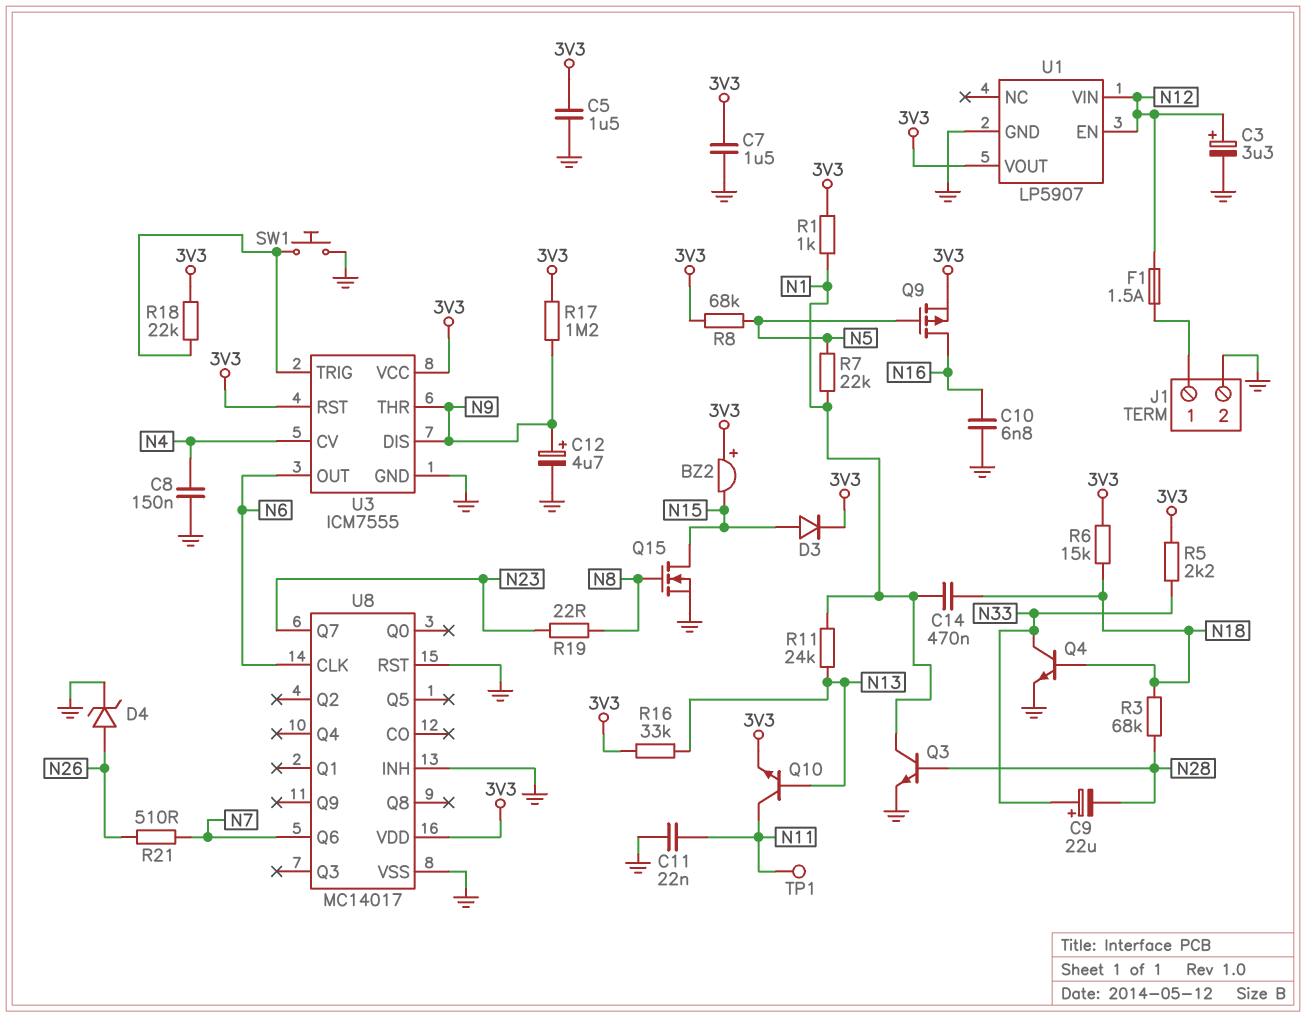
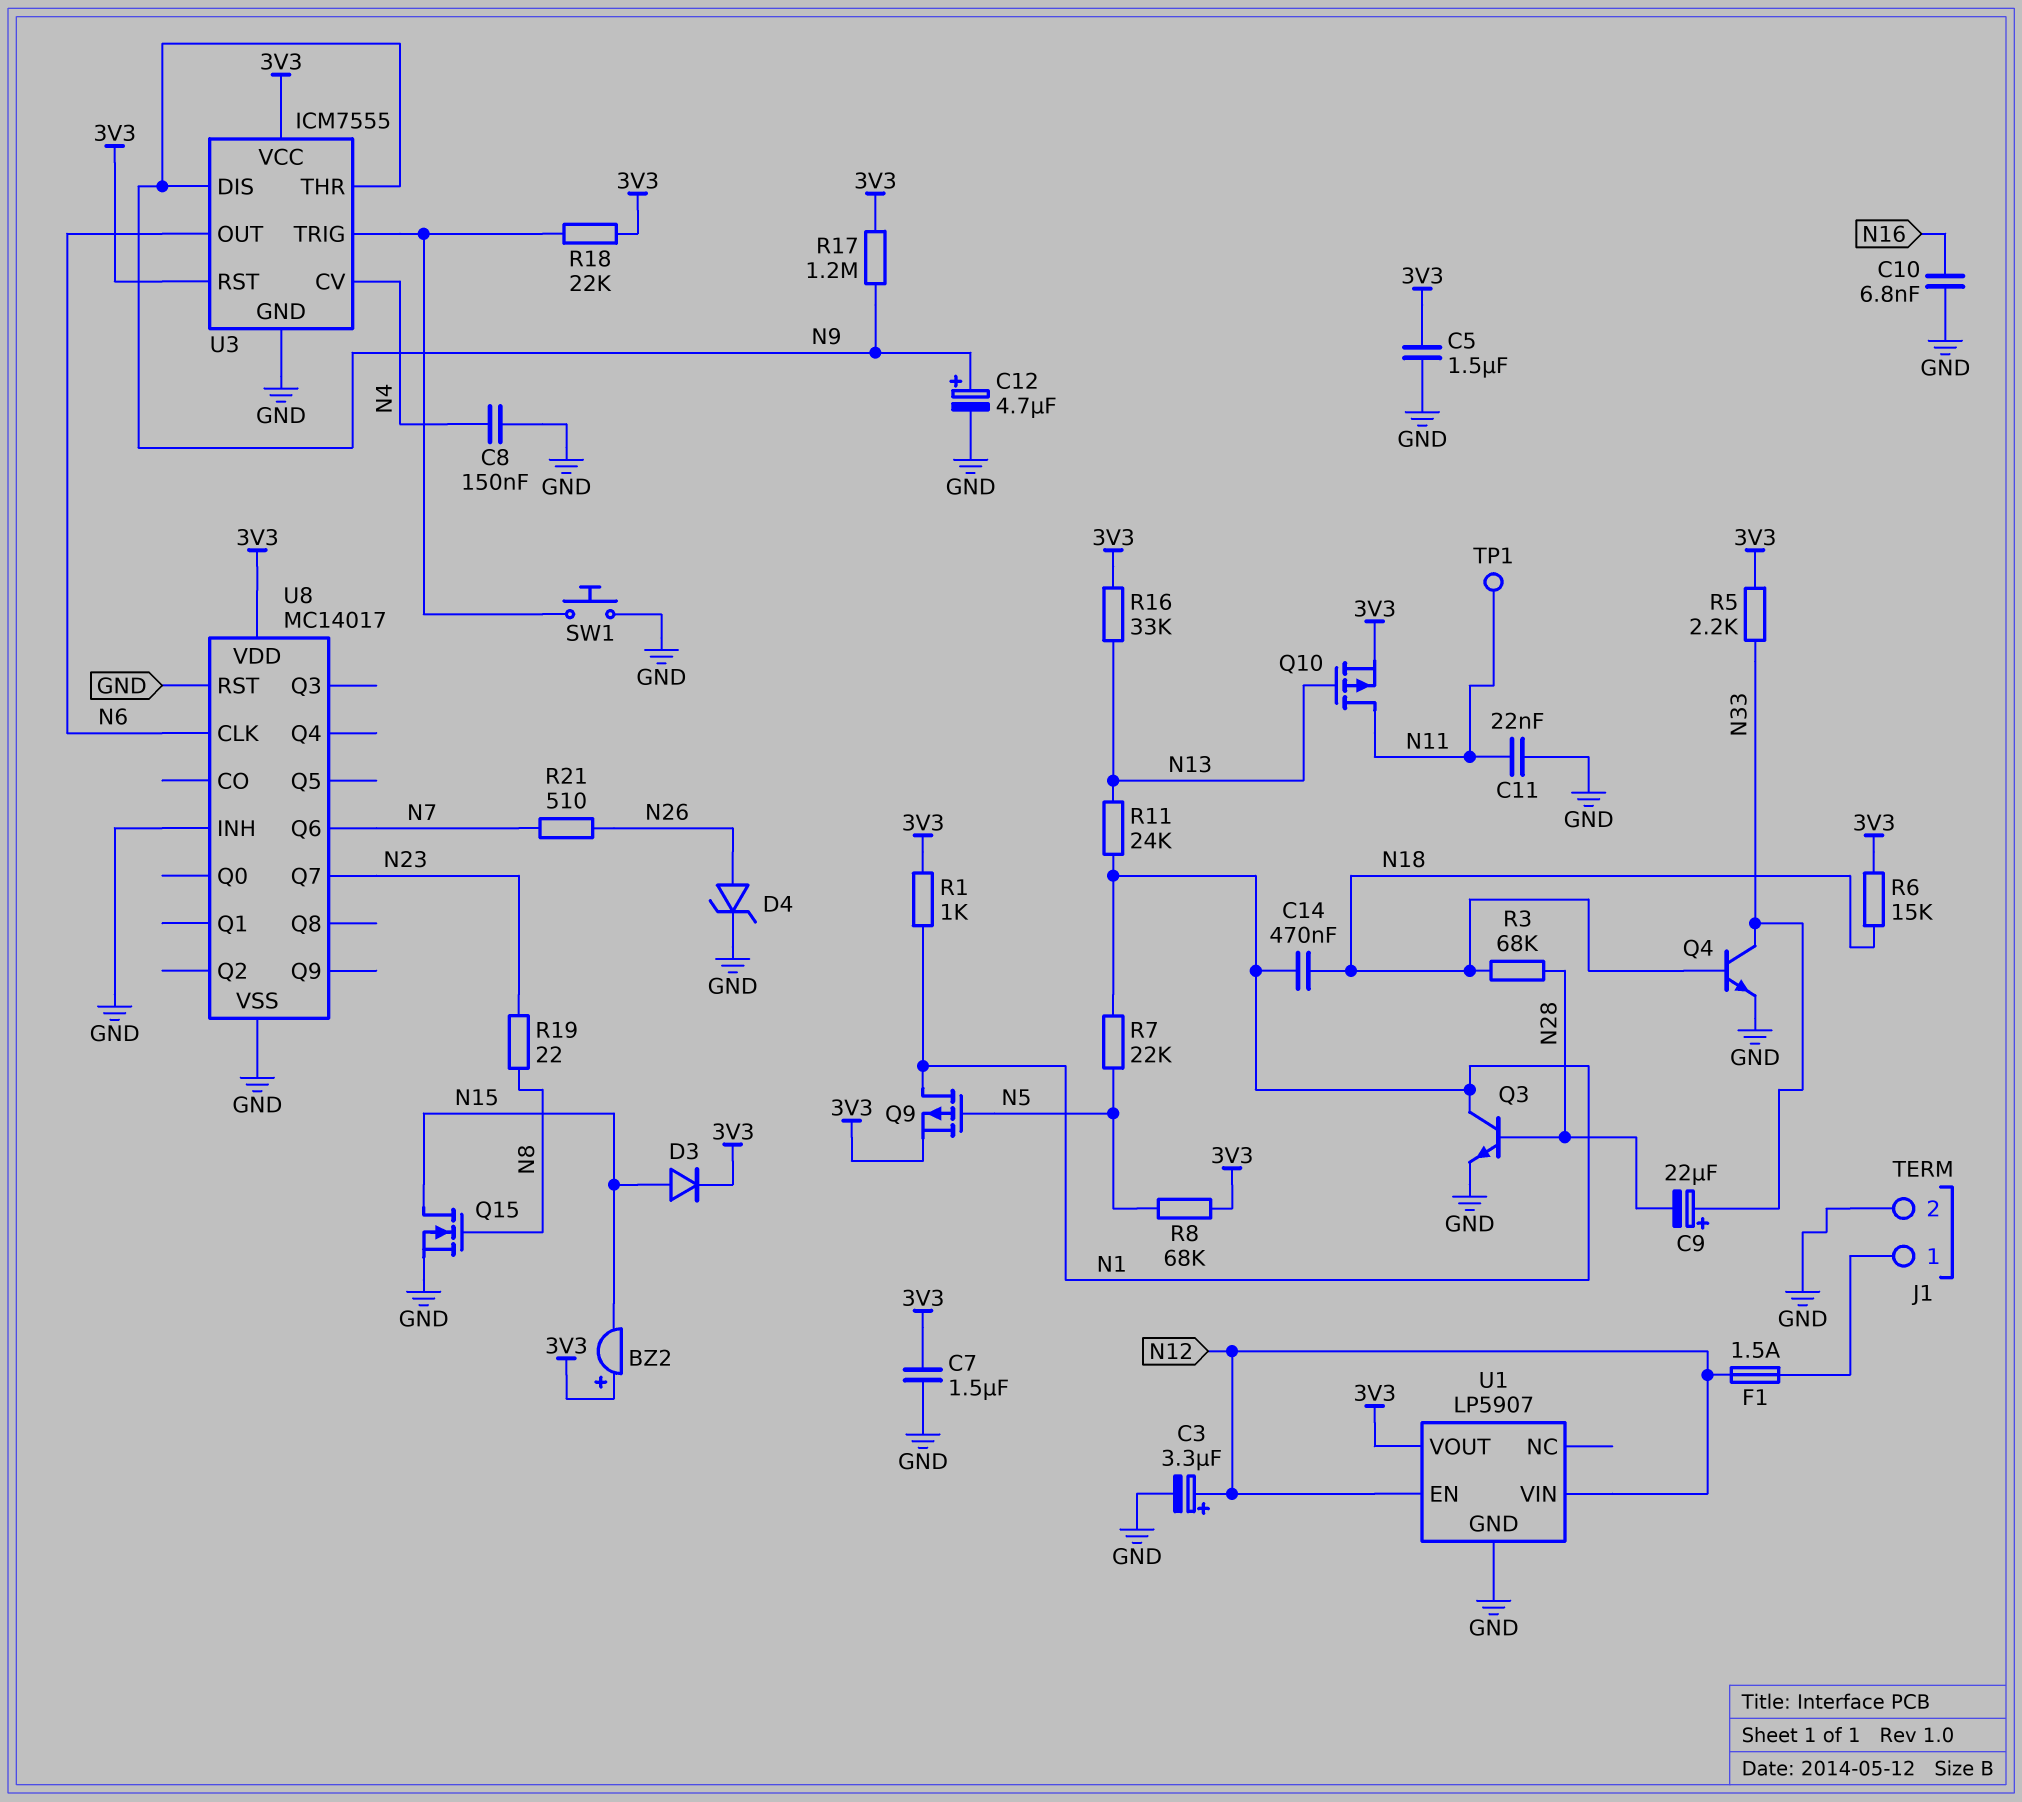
Q9: PMOS (G N5, D N16, S 3V3) -> PMOS (G N5, D N1, S 3V3)
Q10: NPN (B N13, C N11, E 3V3) -> PMOS (G N13, D N11, S 3V3)

